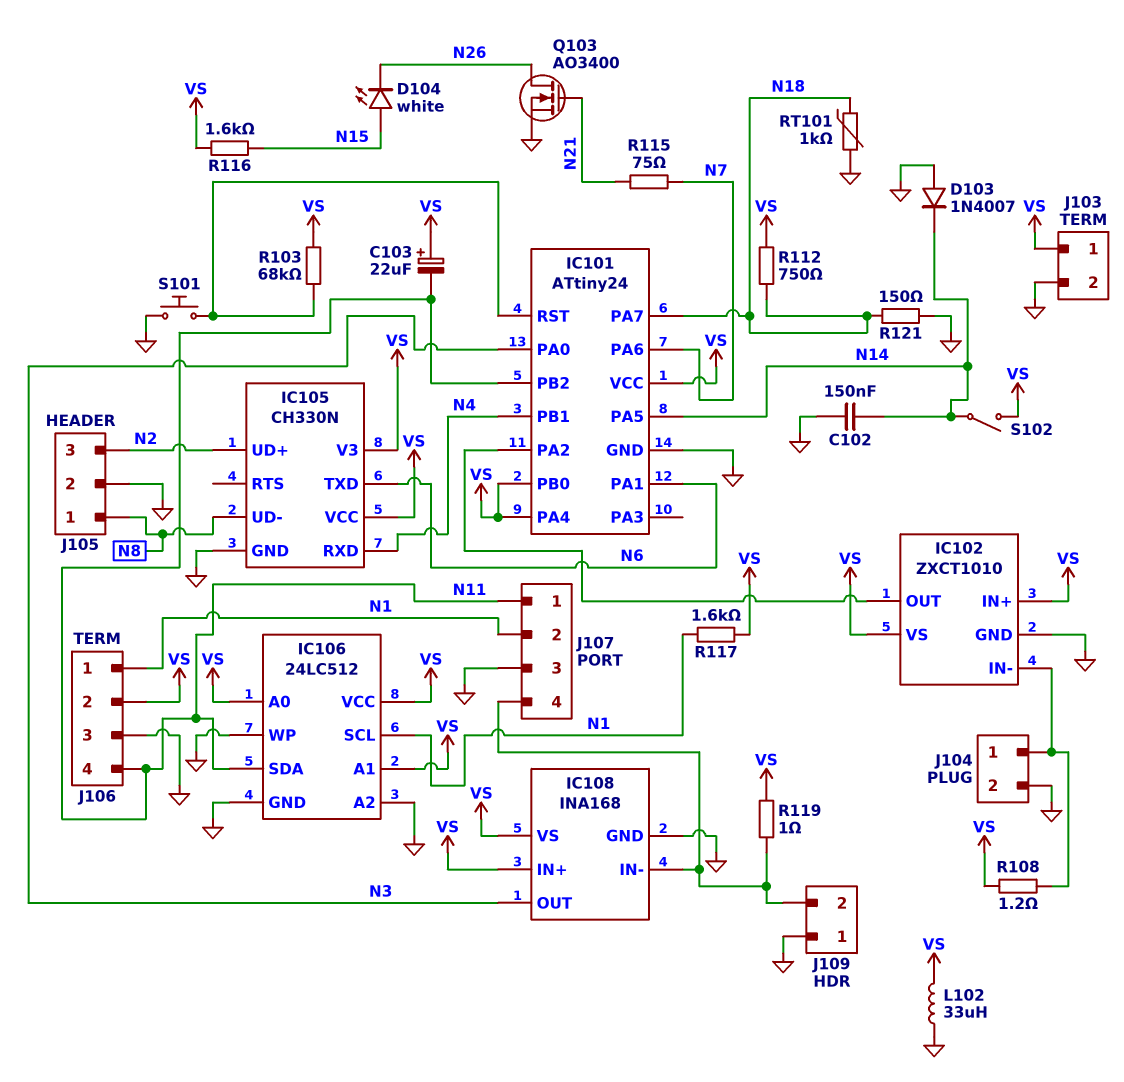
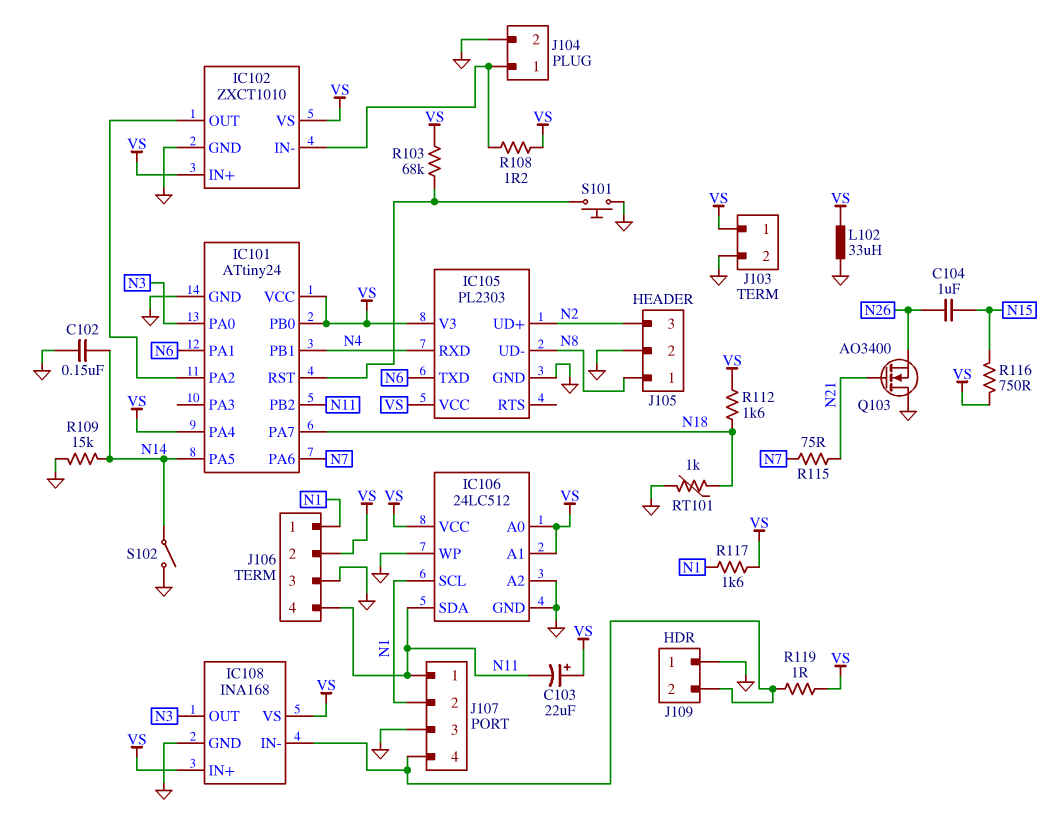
C104: none -> 1uF (N15, N26)
D103: diode 1N4007 (A GND, K N14) -> none
D104: LED white (A N15, K N26) -> none
IC105: CH330N -> PL2303
Q103: NMOS AO3400 (G N21, D N26, S GND) -> NMOS AO3400 (G N21, D GND, S N26)
R109: none -> 15k (GND, N14)
R112: 750 (N18, VS) -> 1.6k (N18, VS)
R116: 1.6k (N15, VS) -> 750 (N15, VS)
R121: 150 (GND, N18) -> none
S102: switch (N14, VS) -> switch (GND, N14)

